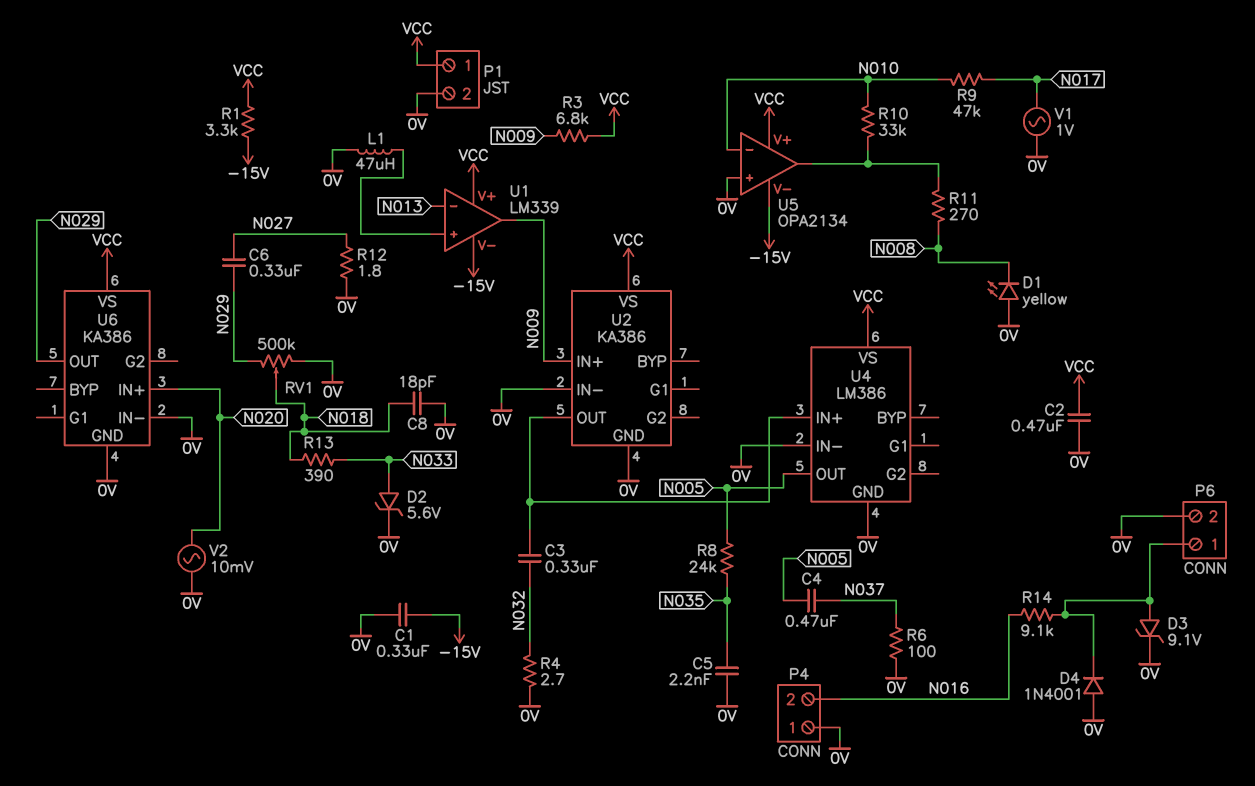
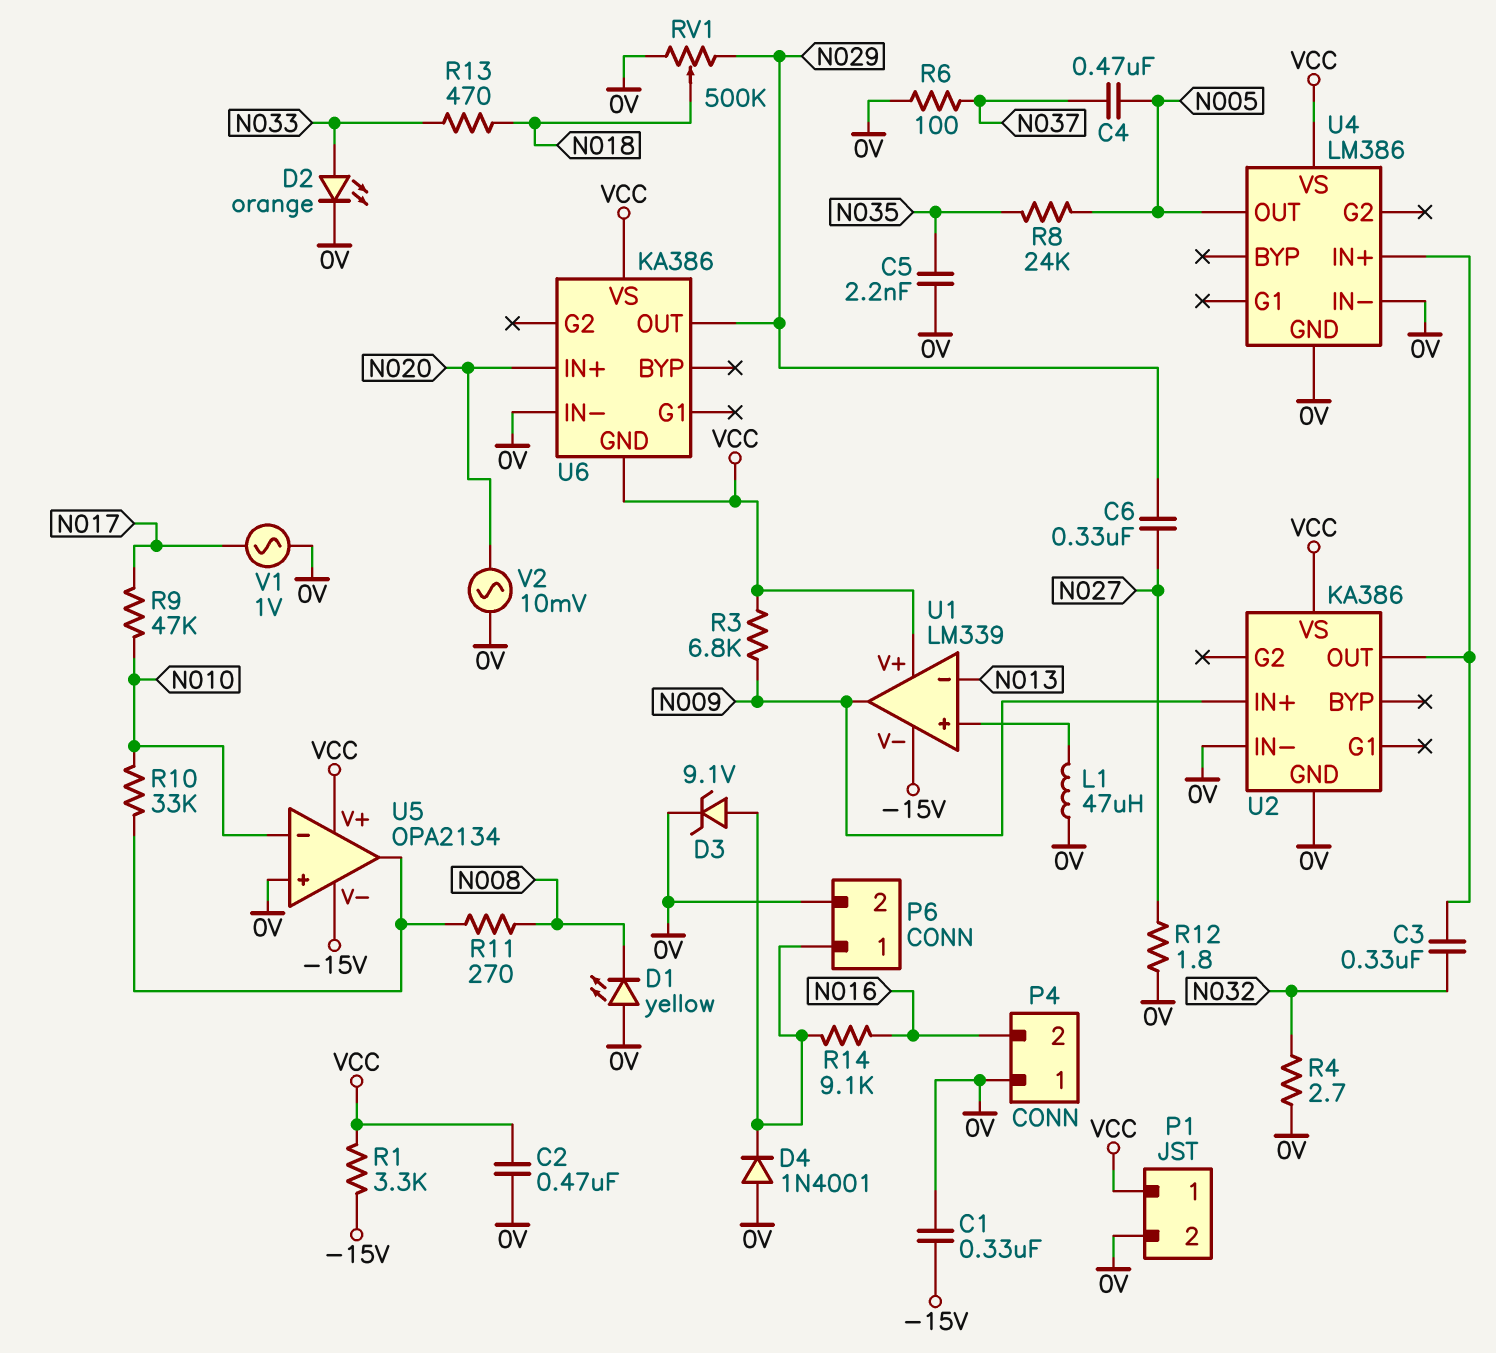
C8: 18pF (0V, N018) -> none
D2: zener 5.6V (A N033, K 0V) -> LED orange (A N033, K 0V)
R13: 390 (N018, N033) -> 470 (N018, N033)
U6 pin GND: 0V -> VCC

